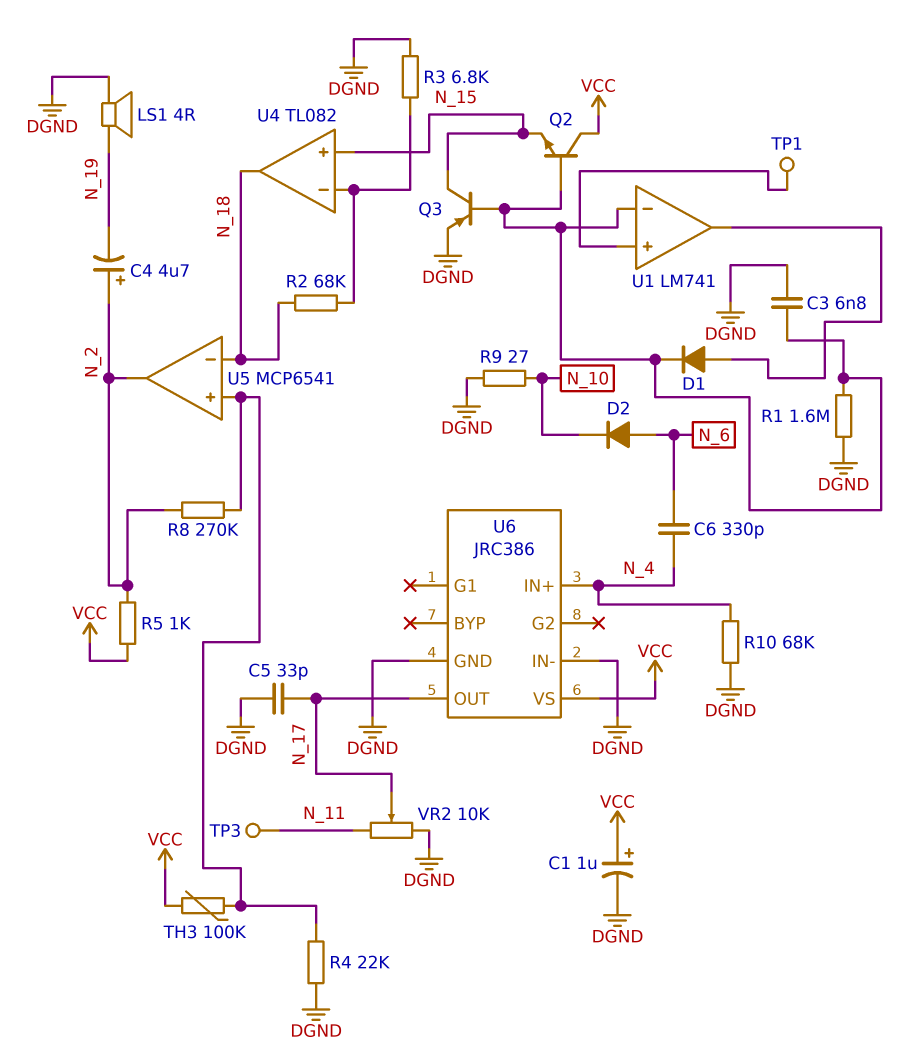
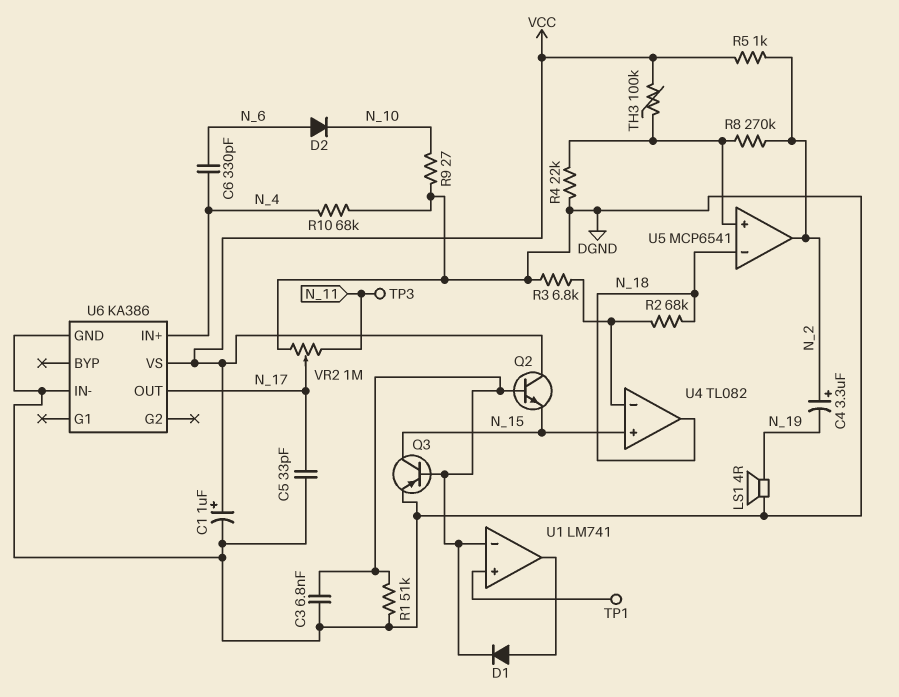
C4: 4.7uF (plus N_2, minus N_19) -> 3.3uF (plus N_2, minus N_19)
R1: 1.6M (DGND, U1/in-) -> 51k (DGND, U1/in-)
U6: JRC386 -> KA386
VR2: 10k (DGND, N_11, wiper N_17) -> 1M (DGND, N_11, wiper N_17)

